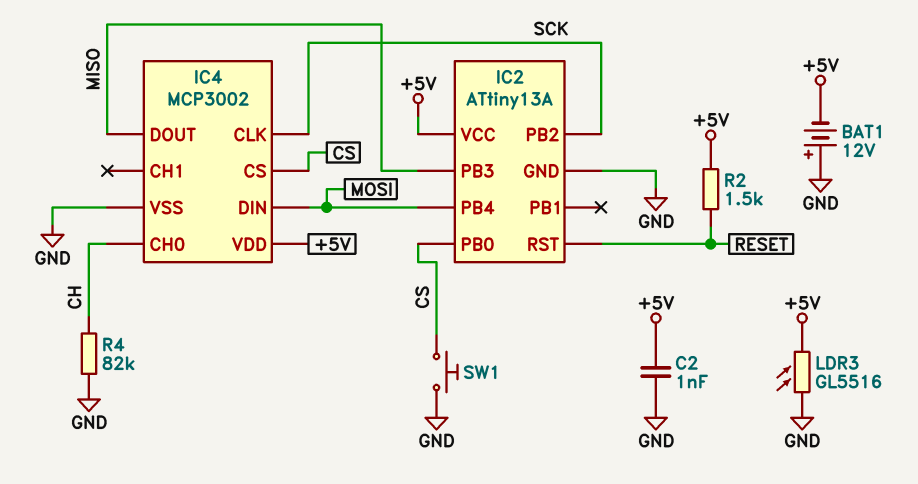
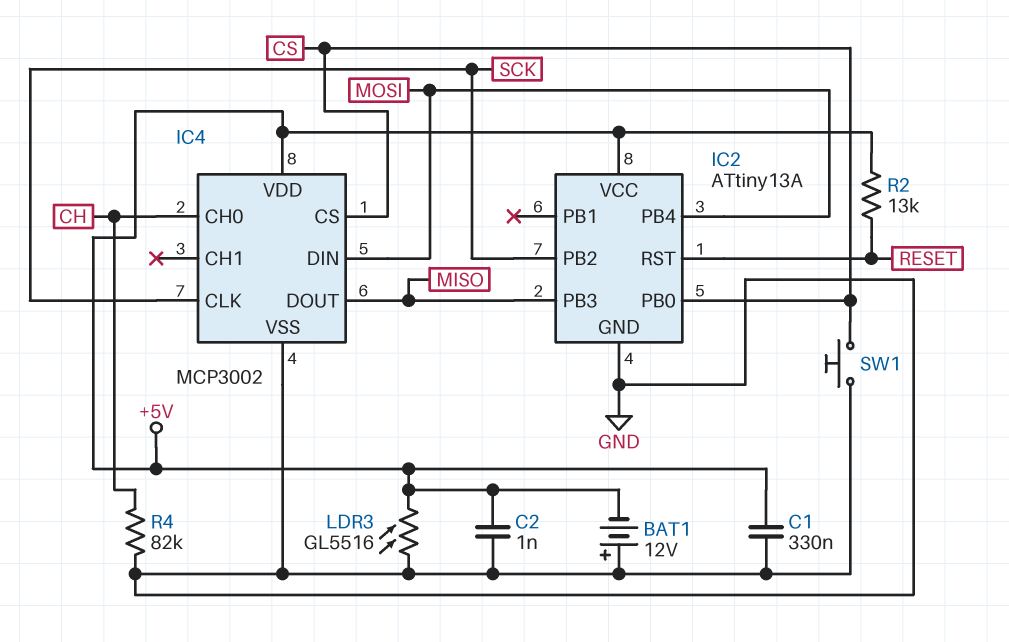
C1: none -> 330nF (+5V, GND)
R2: 1.5k (+5V, RESET) -> 13k (+5V, RESET)

